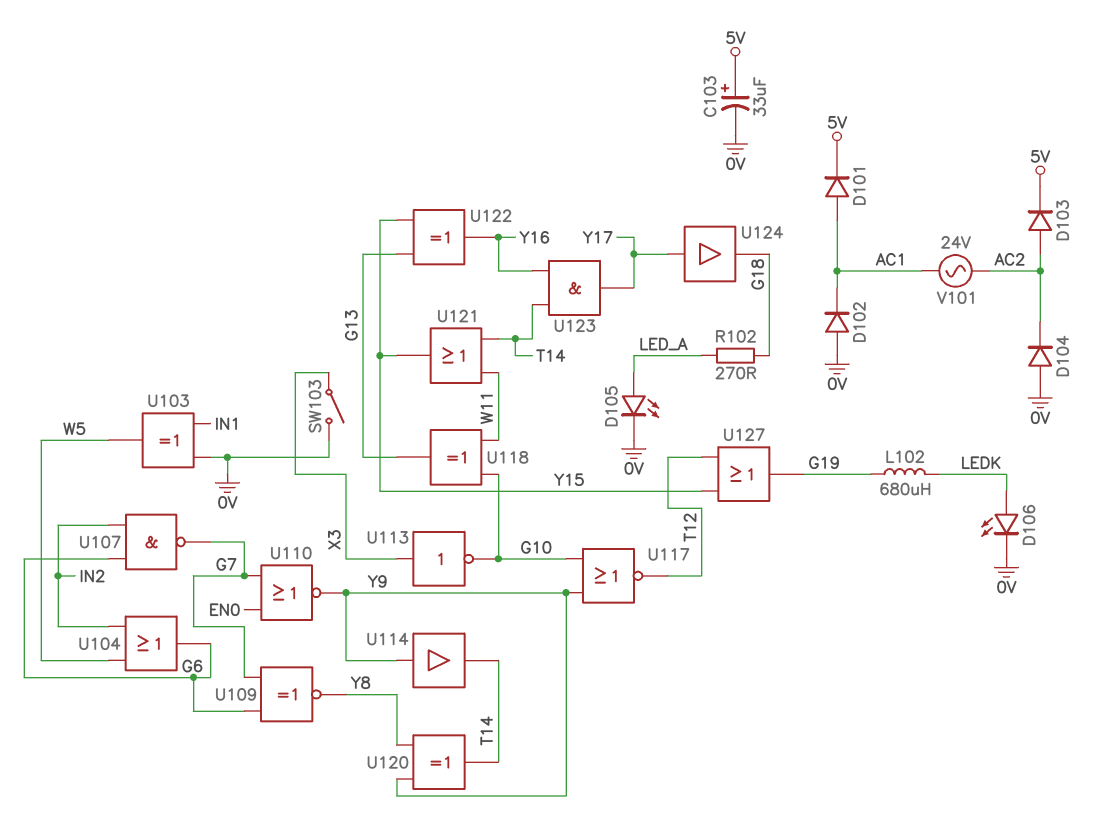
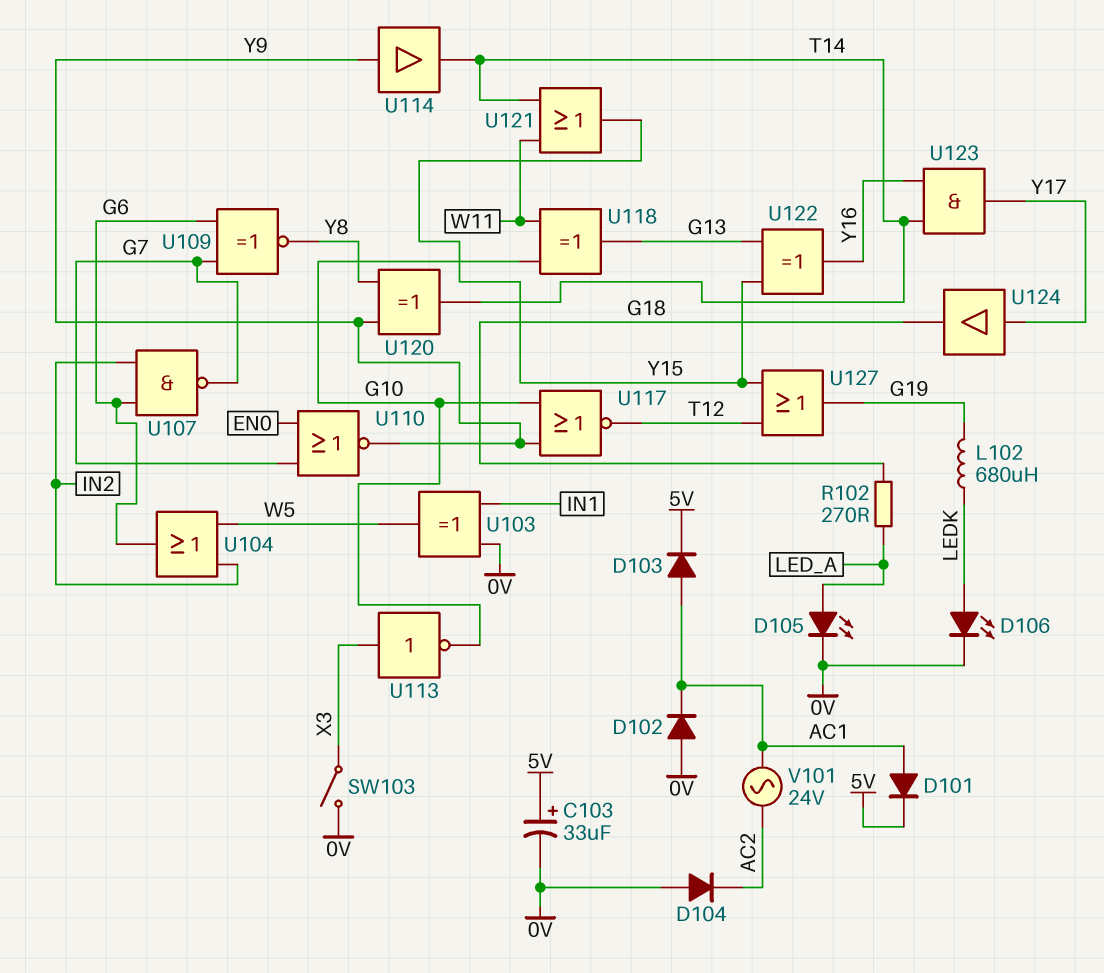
D103: diode (A AC2, K 5V) -> diode (A AC1, K 5V)

